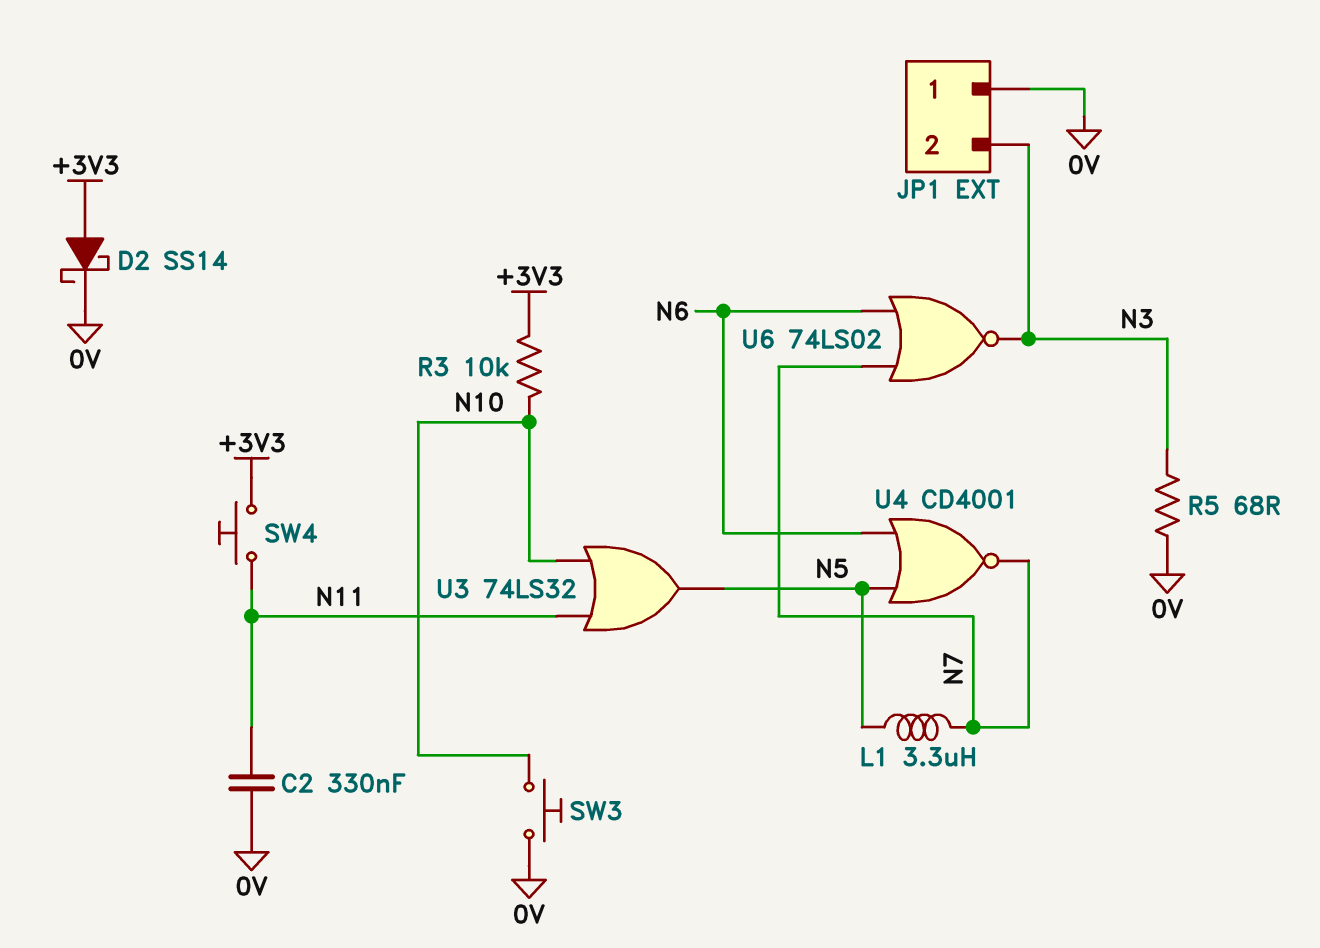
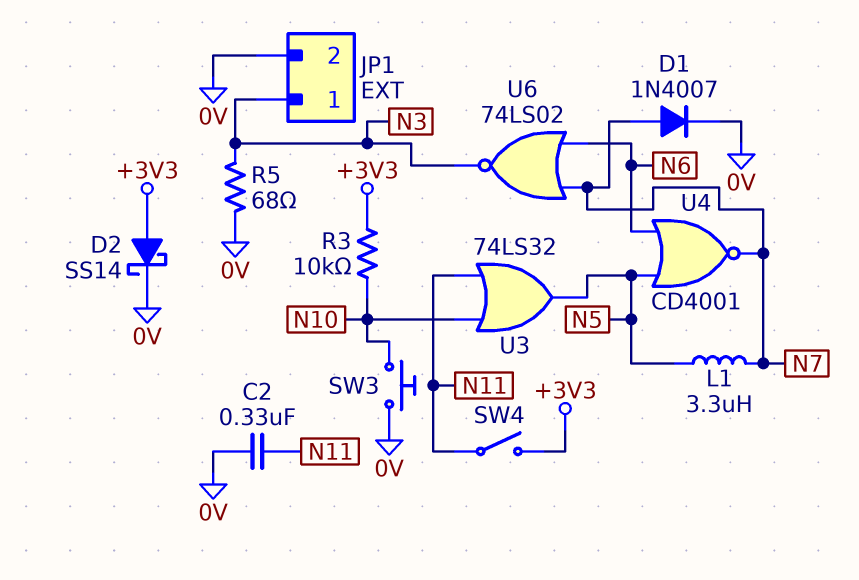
D1: none -> diode 1N4007 (A N7, K 0V)
JP1 pin 1: 0V -> N3
JP1 pin 2: N3 -> 0V
SW4: button (+3V3, N11) -> switch (+3V3, N11)

